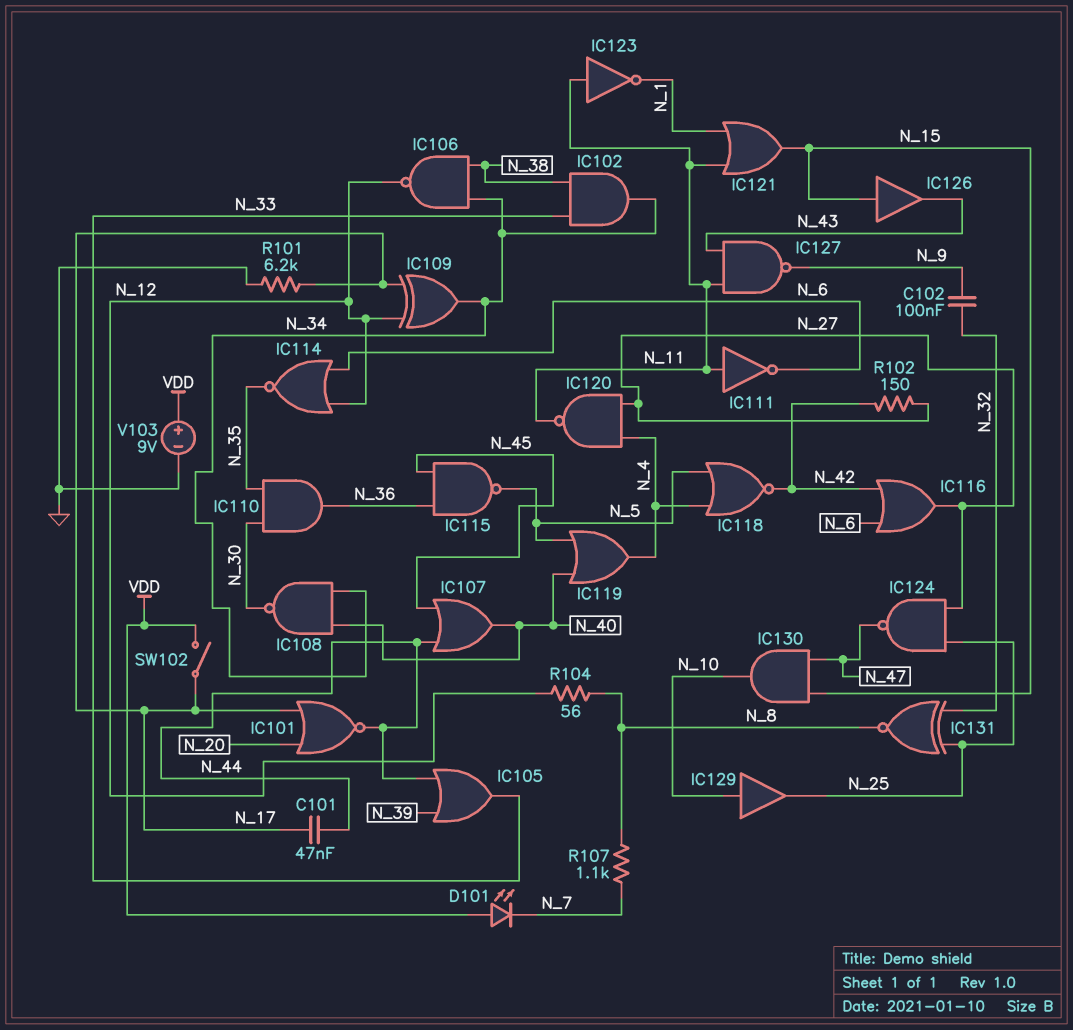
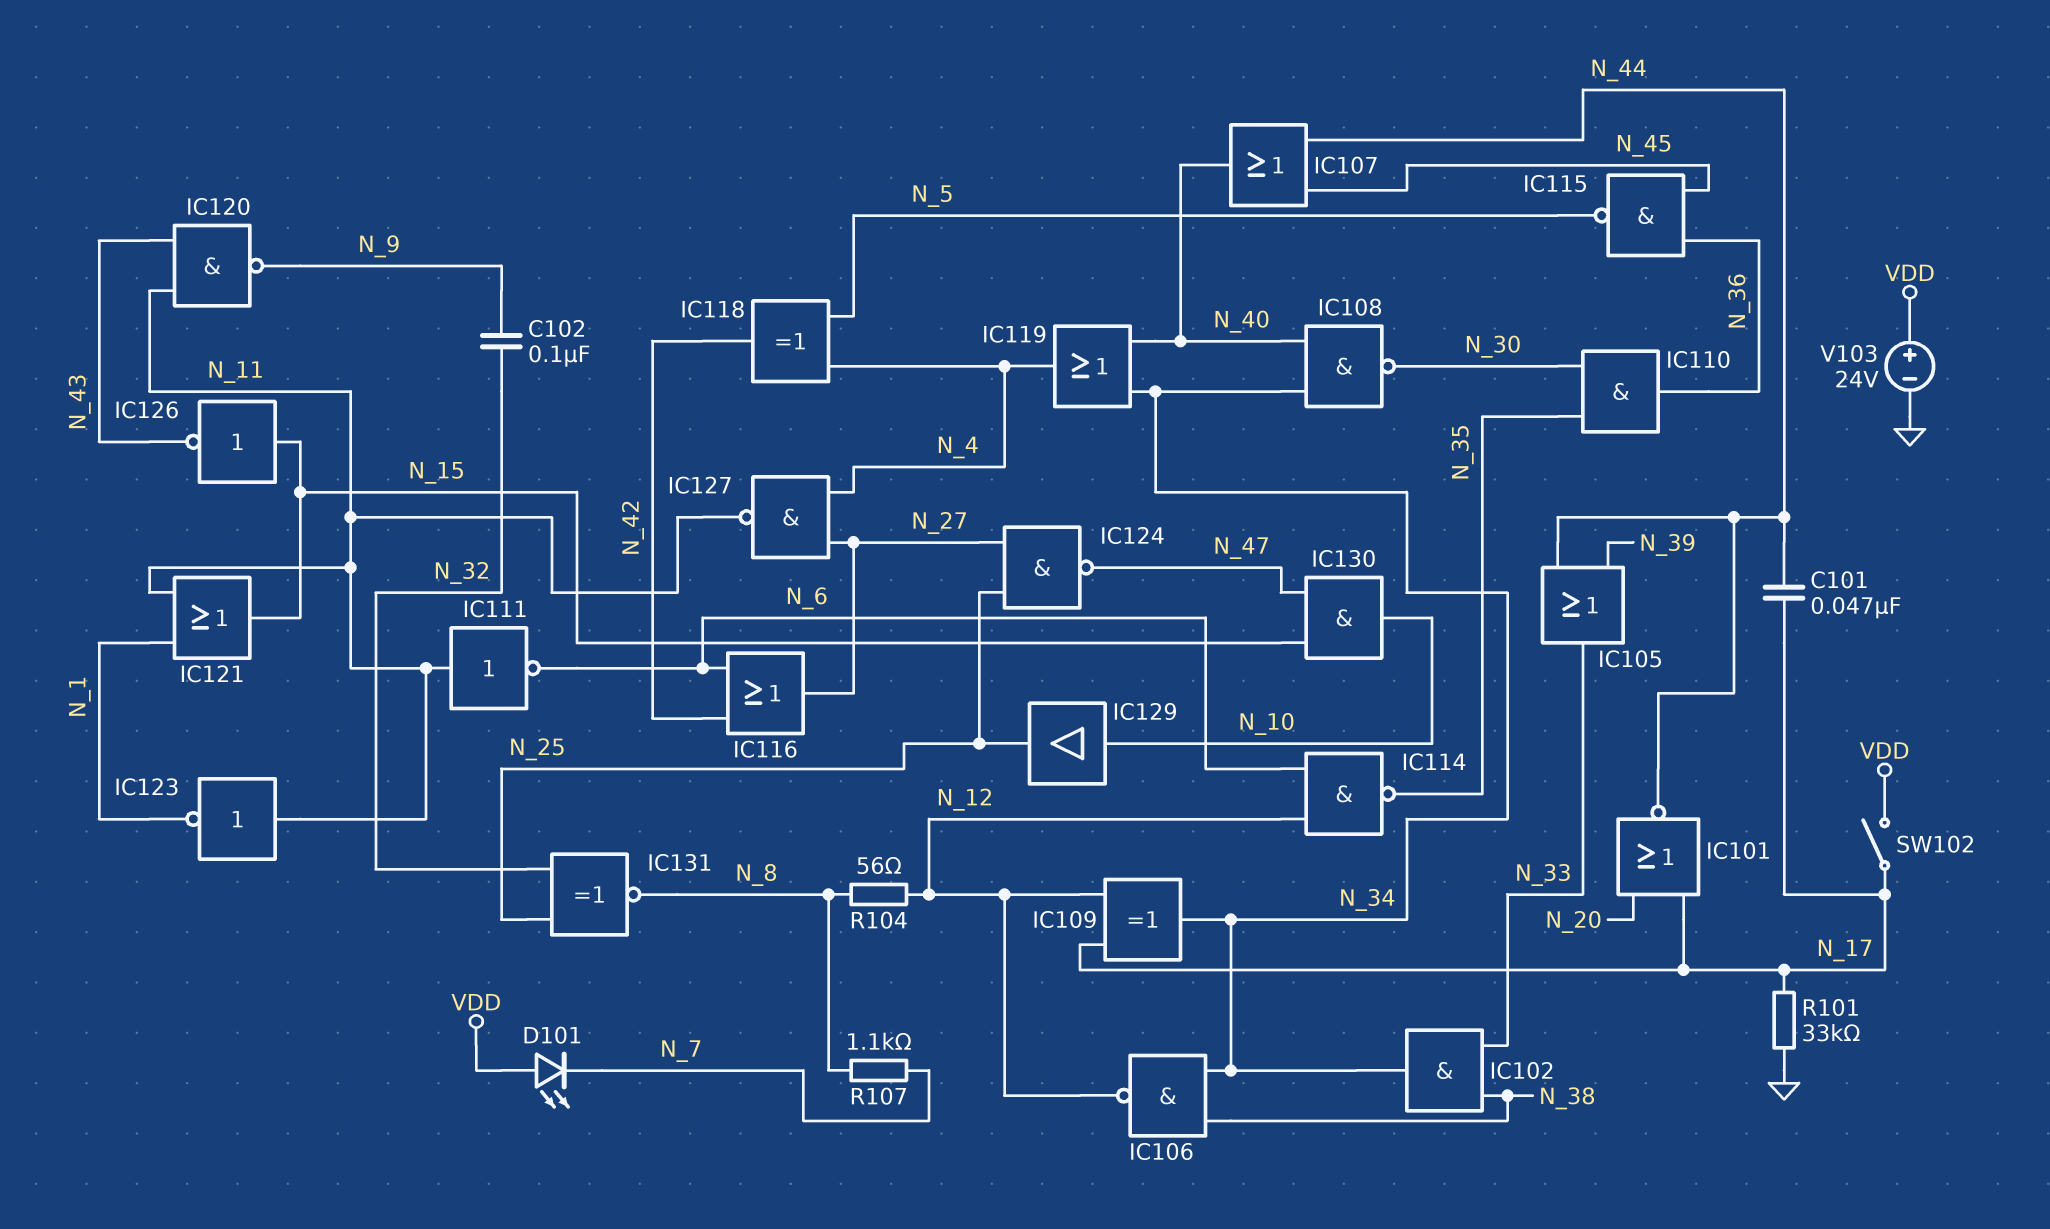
IC114: NOR (in N_6, in N_12, out N_35) -> NAND (in N_6, in N_12, out N_35)
IC118: NOR (in N_4, in N_5, out N_42) -> XOR (in N_4, in N_5, out N_42)
IC119: OR (in N_5, in N_40, out N_4) -> OR (in N_34, in N_40, out N_4)
IC120: NAND (in N_4, in N_27, out N_11) -> NAND (in N_11, in N_43, out N_9)
IC126: buffer (in N_15, out N_43) -> NOT (in N_15, out N_43)
IC127: NAND (in N_11, in N_43, out N_9) -> NAND (in N_4, in N_27, out N_11)
R101: 6.2k (GND, N_17) -> 33k (GND, N_17)
R102: 150 (N_27, N_42) -> none
V103: 9V (plus VDD, minus GND) -> 24V (plus VDD, minus GND)

